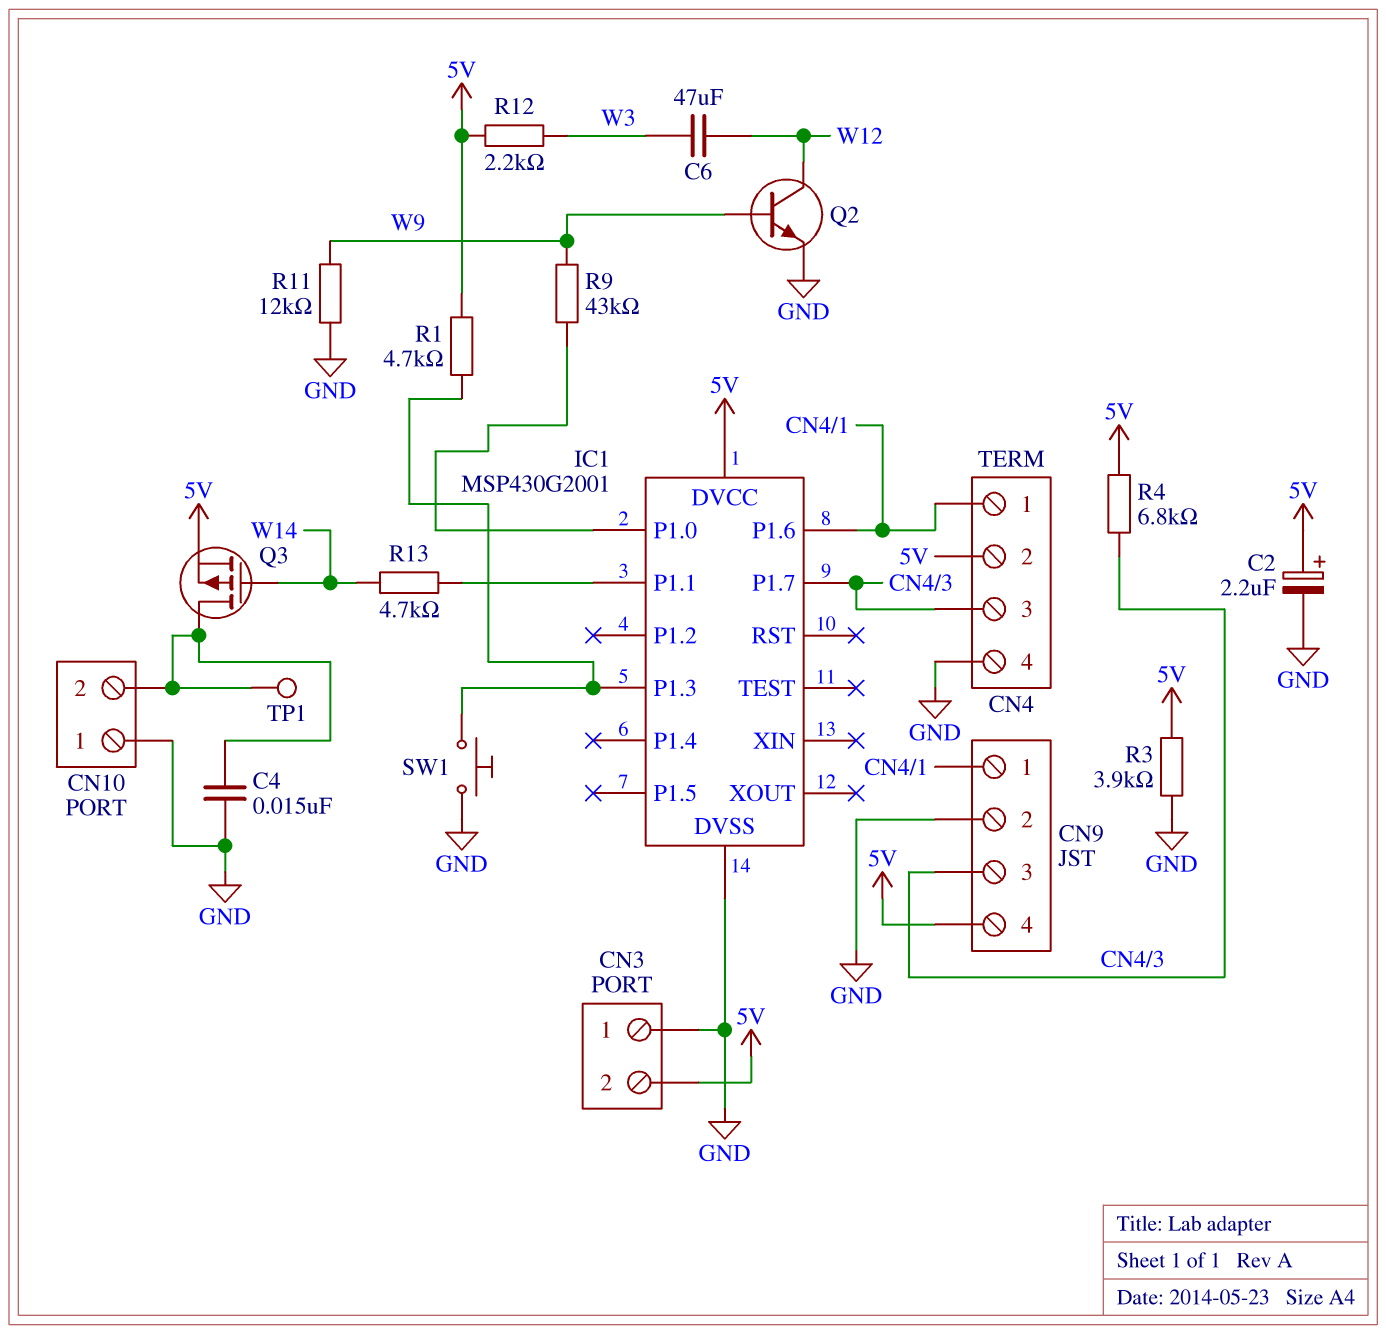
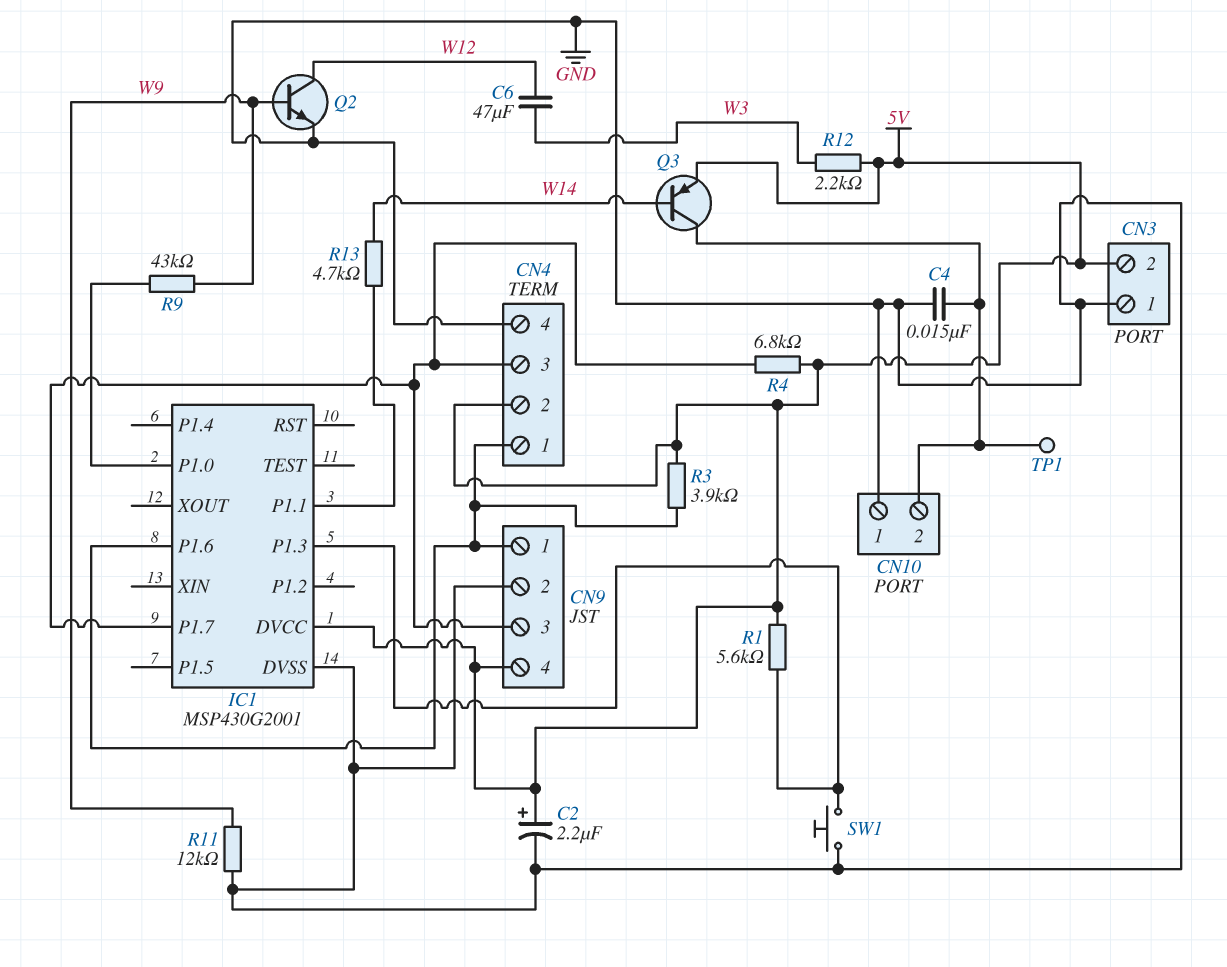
Q3: PMOS (G W14, D CN10/2, S 5V) -> PNP (B W14, C CN10/2, E 5V)
R1: 4.7k (5V, IC1/P1.3) -> 5.6k (5V, IC1/P1.3)
R3: 3.9k (5V, GND) -> 3.9k (5V, CN4/1)

